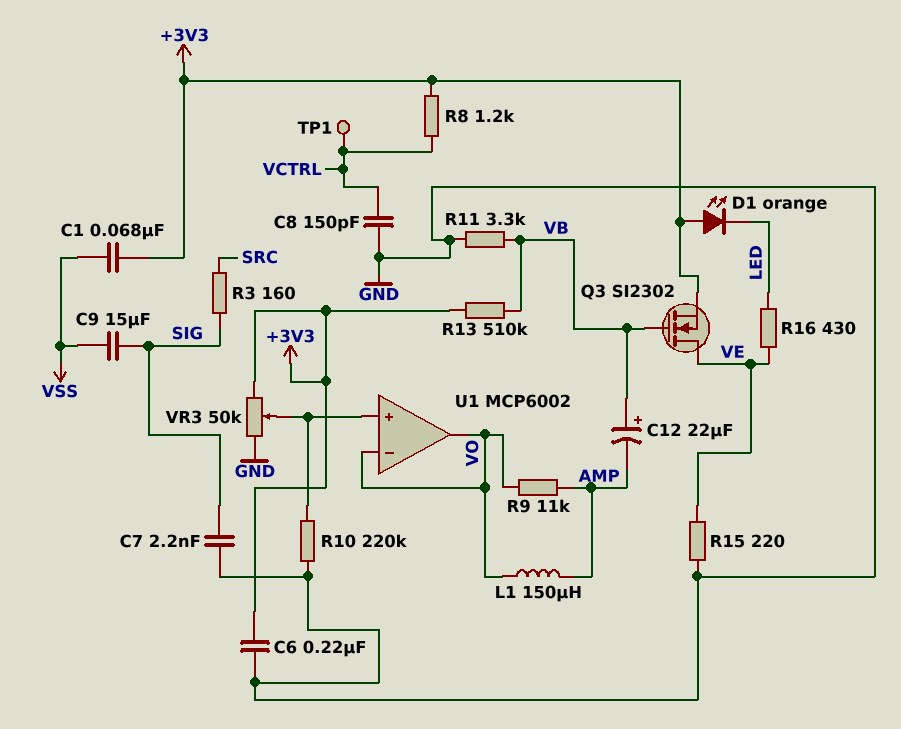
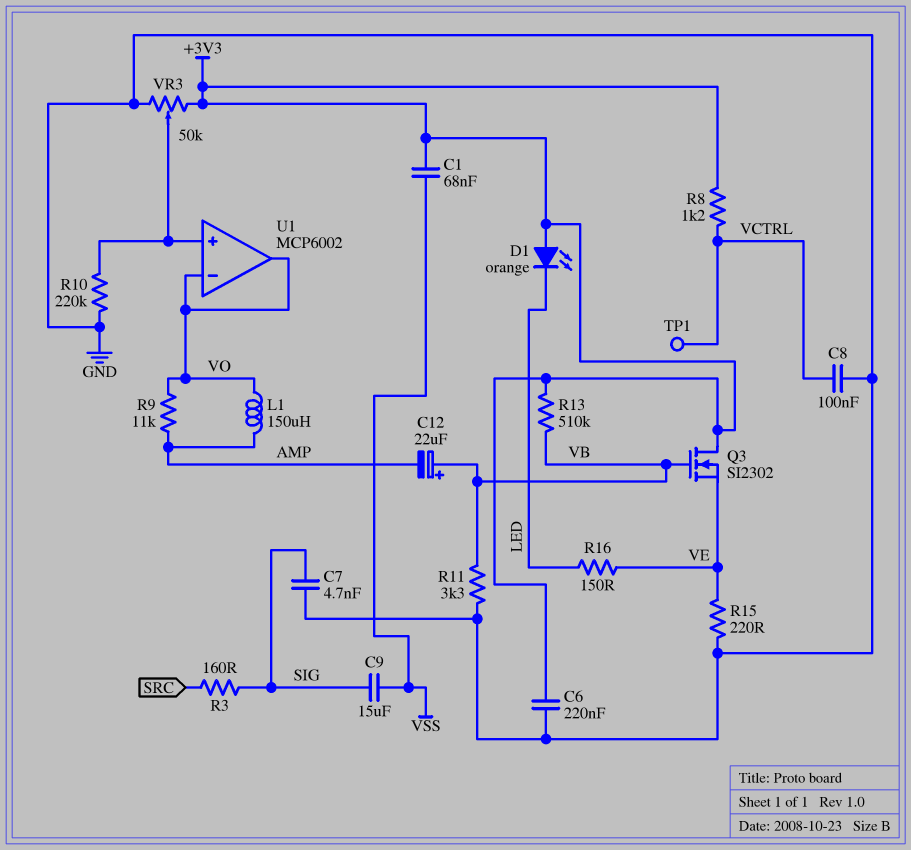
C7: 2.2nF (GND, SIG) -> 4.7nF (GND, SIG)
C8: 150pF (GND, VCTRL) -> 100nF (GND, VCTRL)
Q3: NMOS SI2302 (G VB, D VE, S +3V3) -> NMOS SI2302 (G VB, D +3V3, S VE)
R16: 430 (LED, VE) -> 150 (LED, VE)

